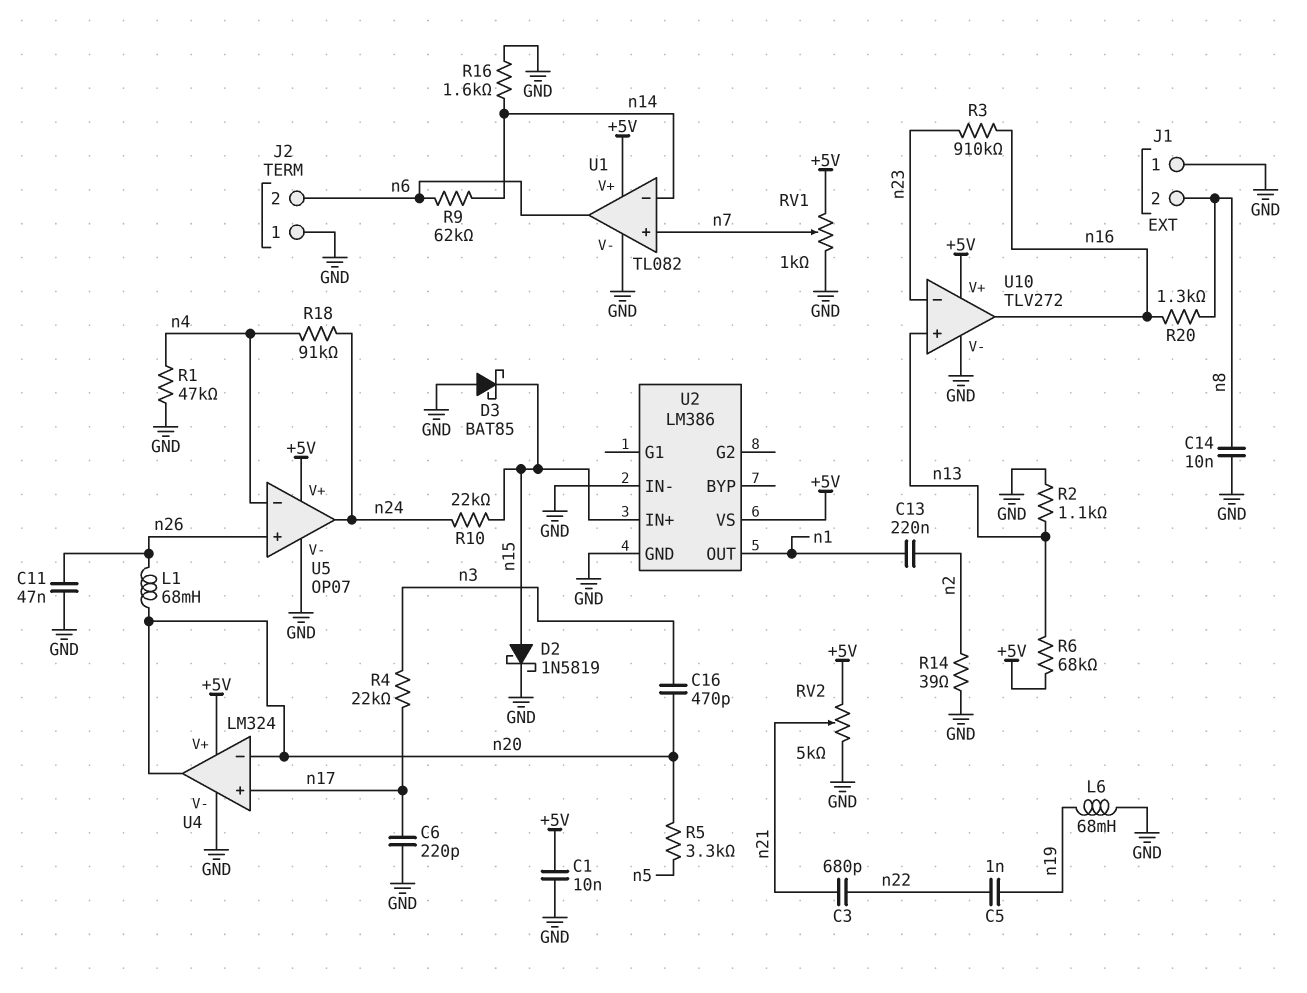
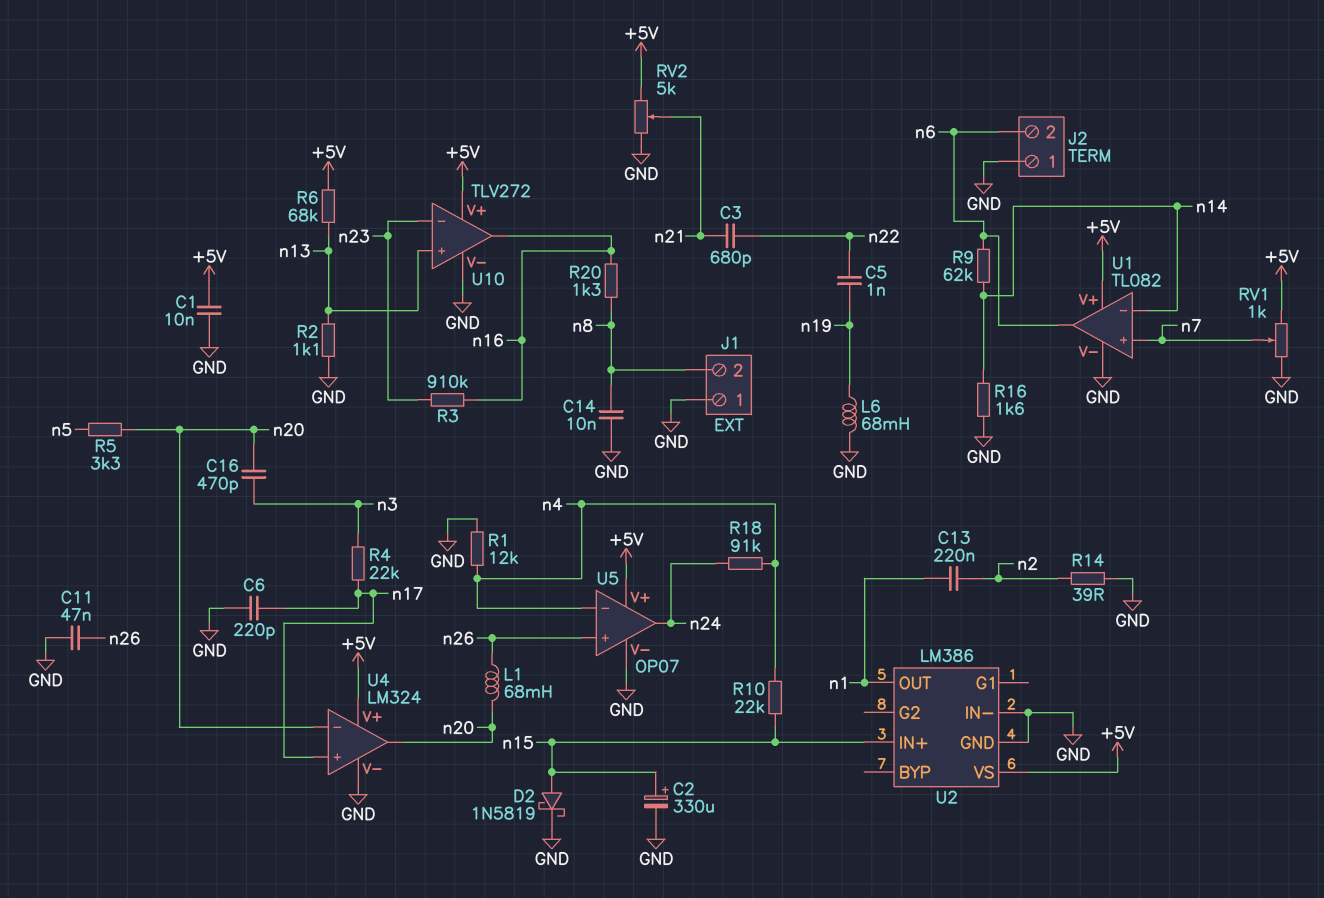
C2: none -> 330uF (plus n15, minus GND)
D3: schottky BAT85 (A GND, K n15) -> none
R1: 47k (GND, n4) -> 12k (GND, n4)
R10: 22k (n15, n24) -> 22k (n4, n15)

